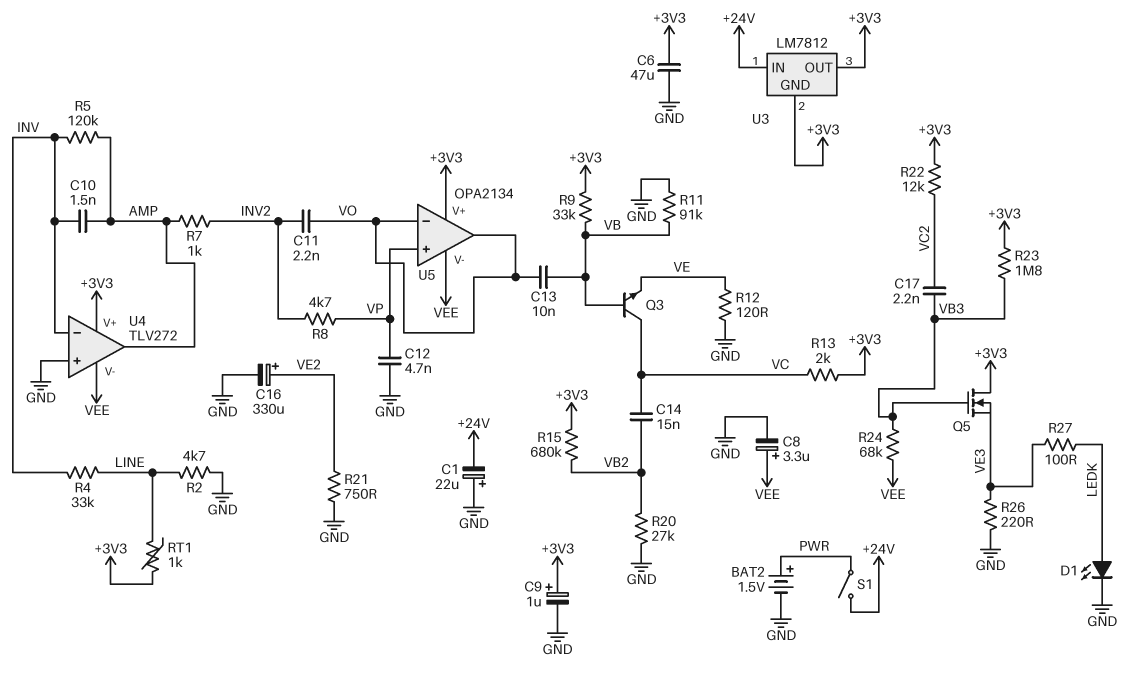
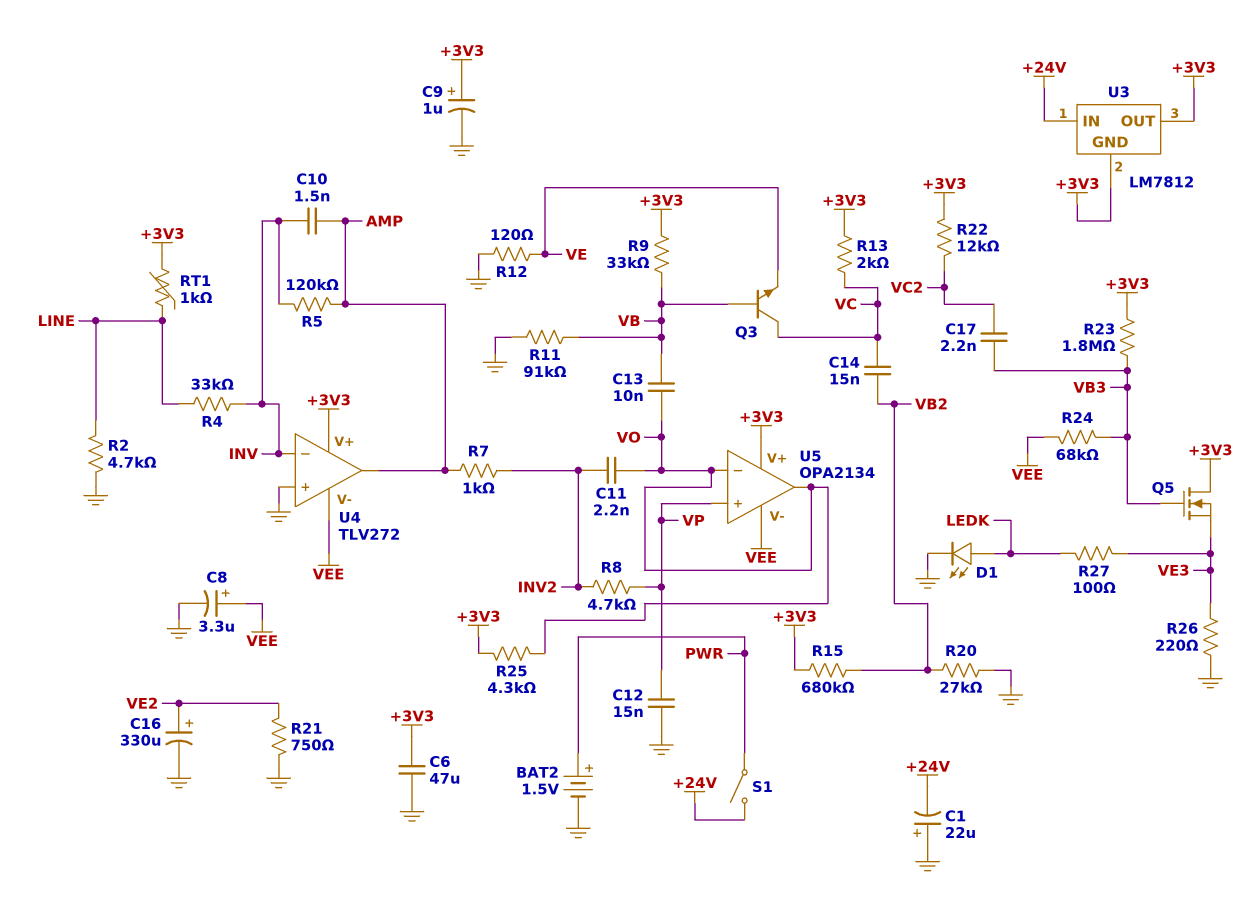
C12: 4.7nF (GND, VP) -> 15nF (GND, VP)
R25: none -> 4.3k (+3V3, VO)

